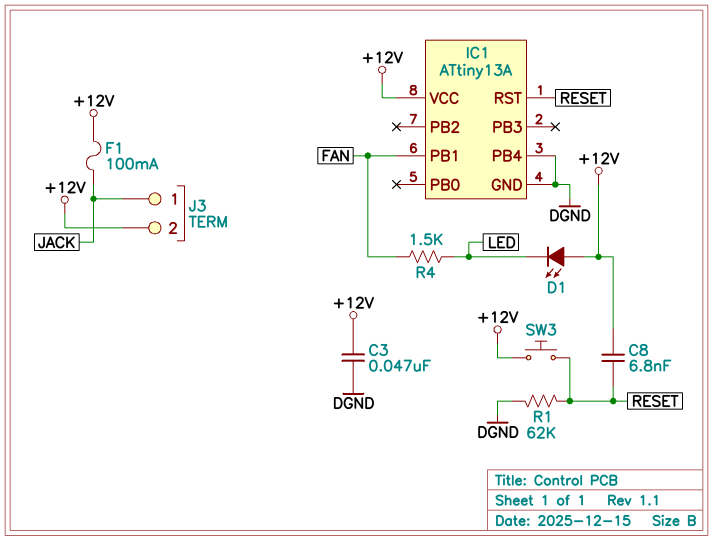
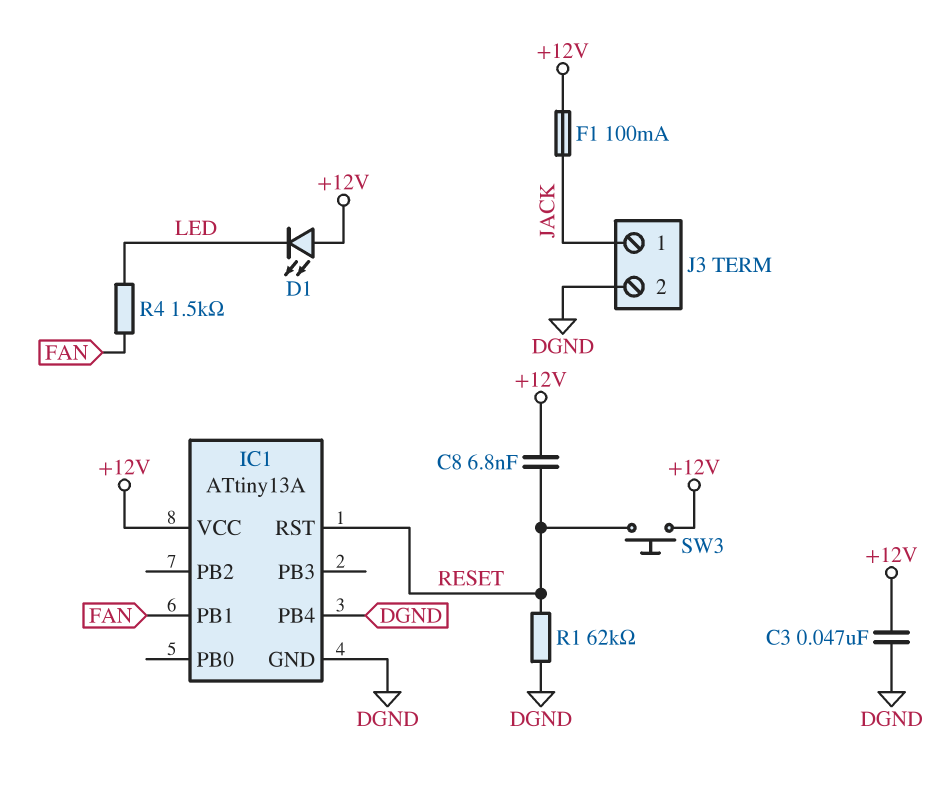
J3 pin 2: +12V -> DGND

